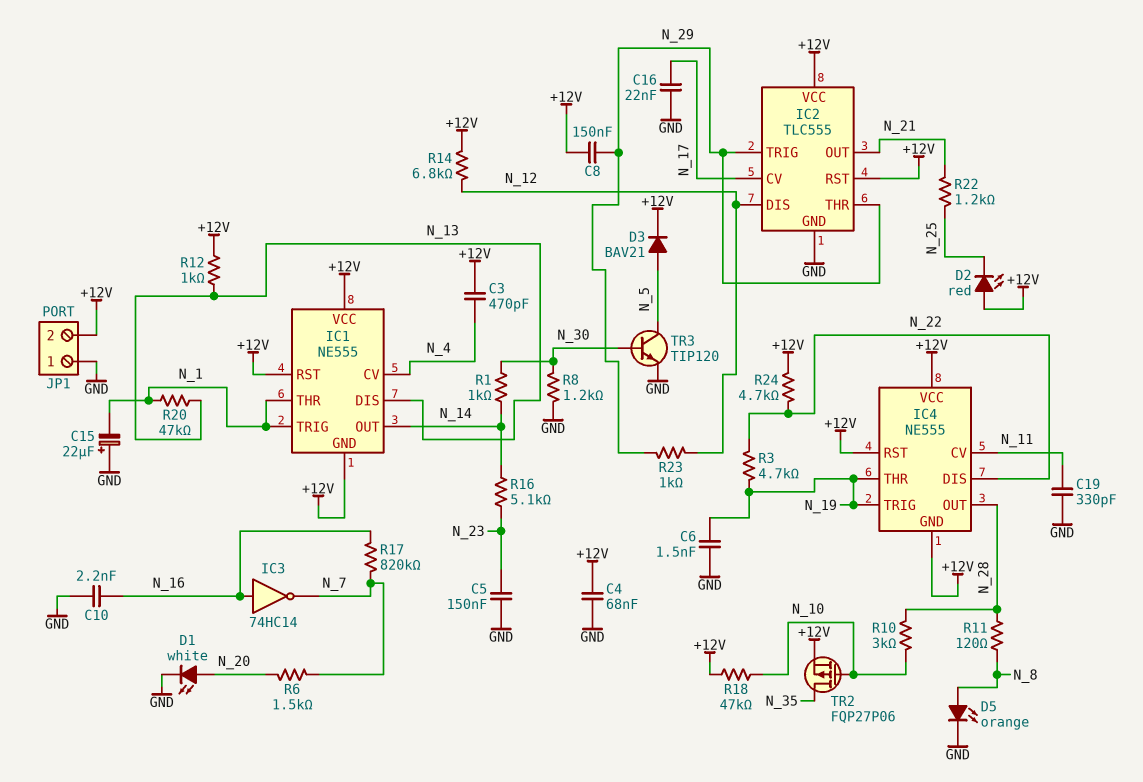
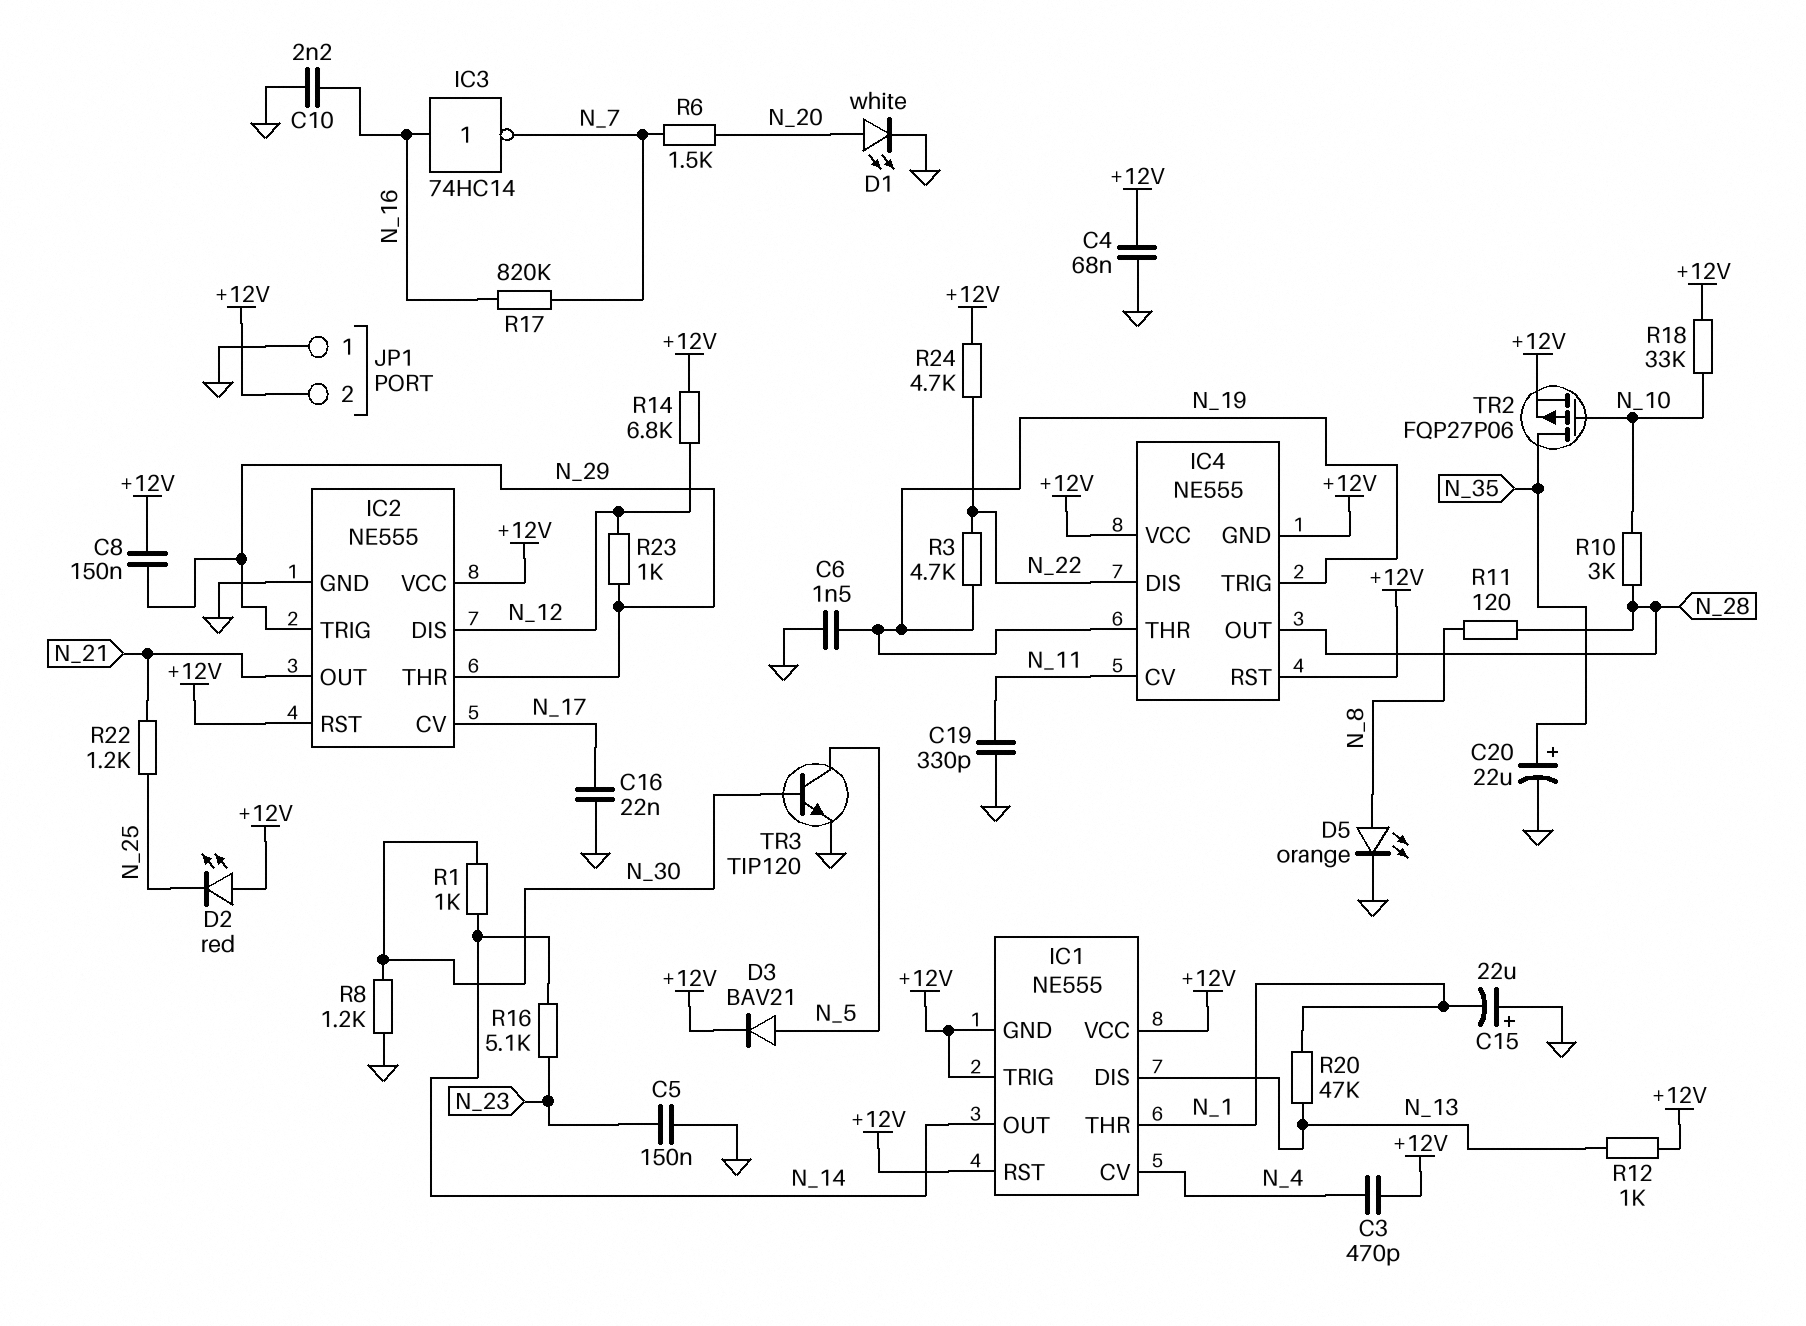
C20: none -> 22uF (plus N_35, minus GND)
IC1 pin TRIG: N_1 -> +12V
IC2: TLC555 -> NE555
R18: 47k (+12V, N_10) -> 33k (+12V, N_10)

